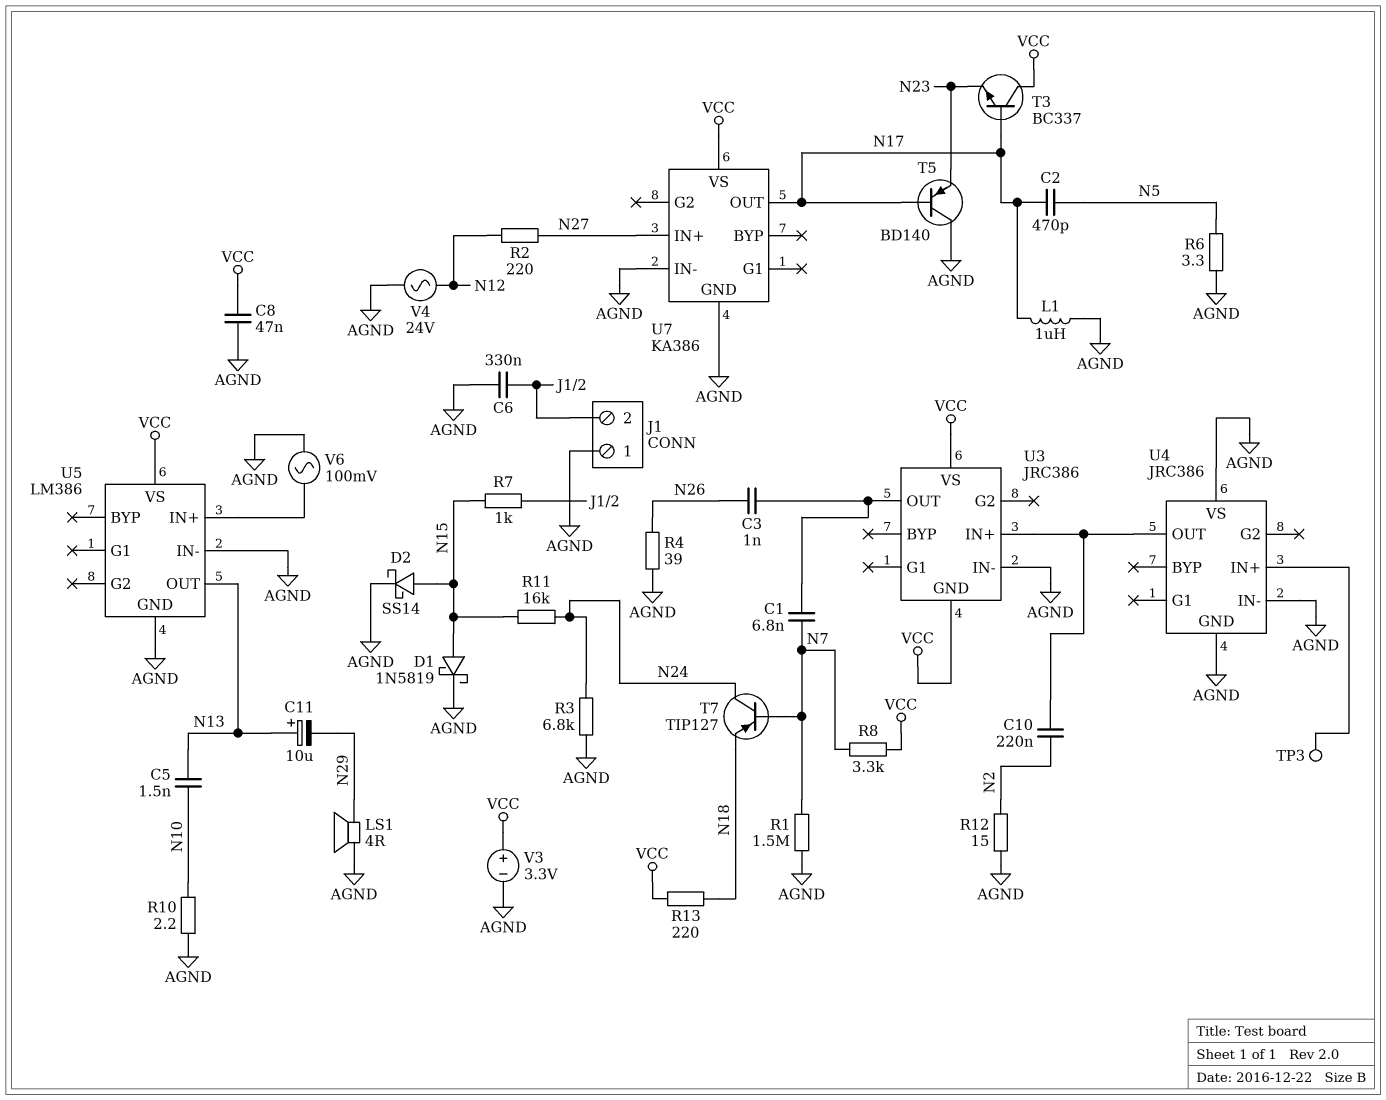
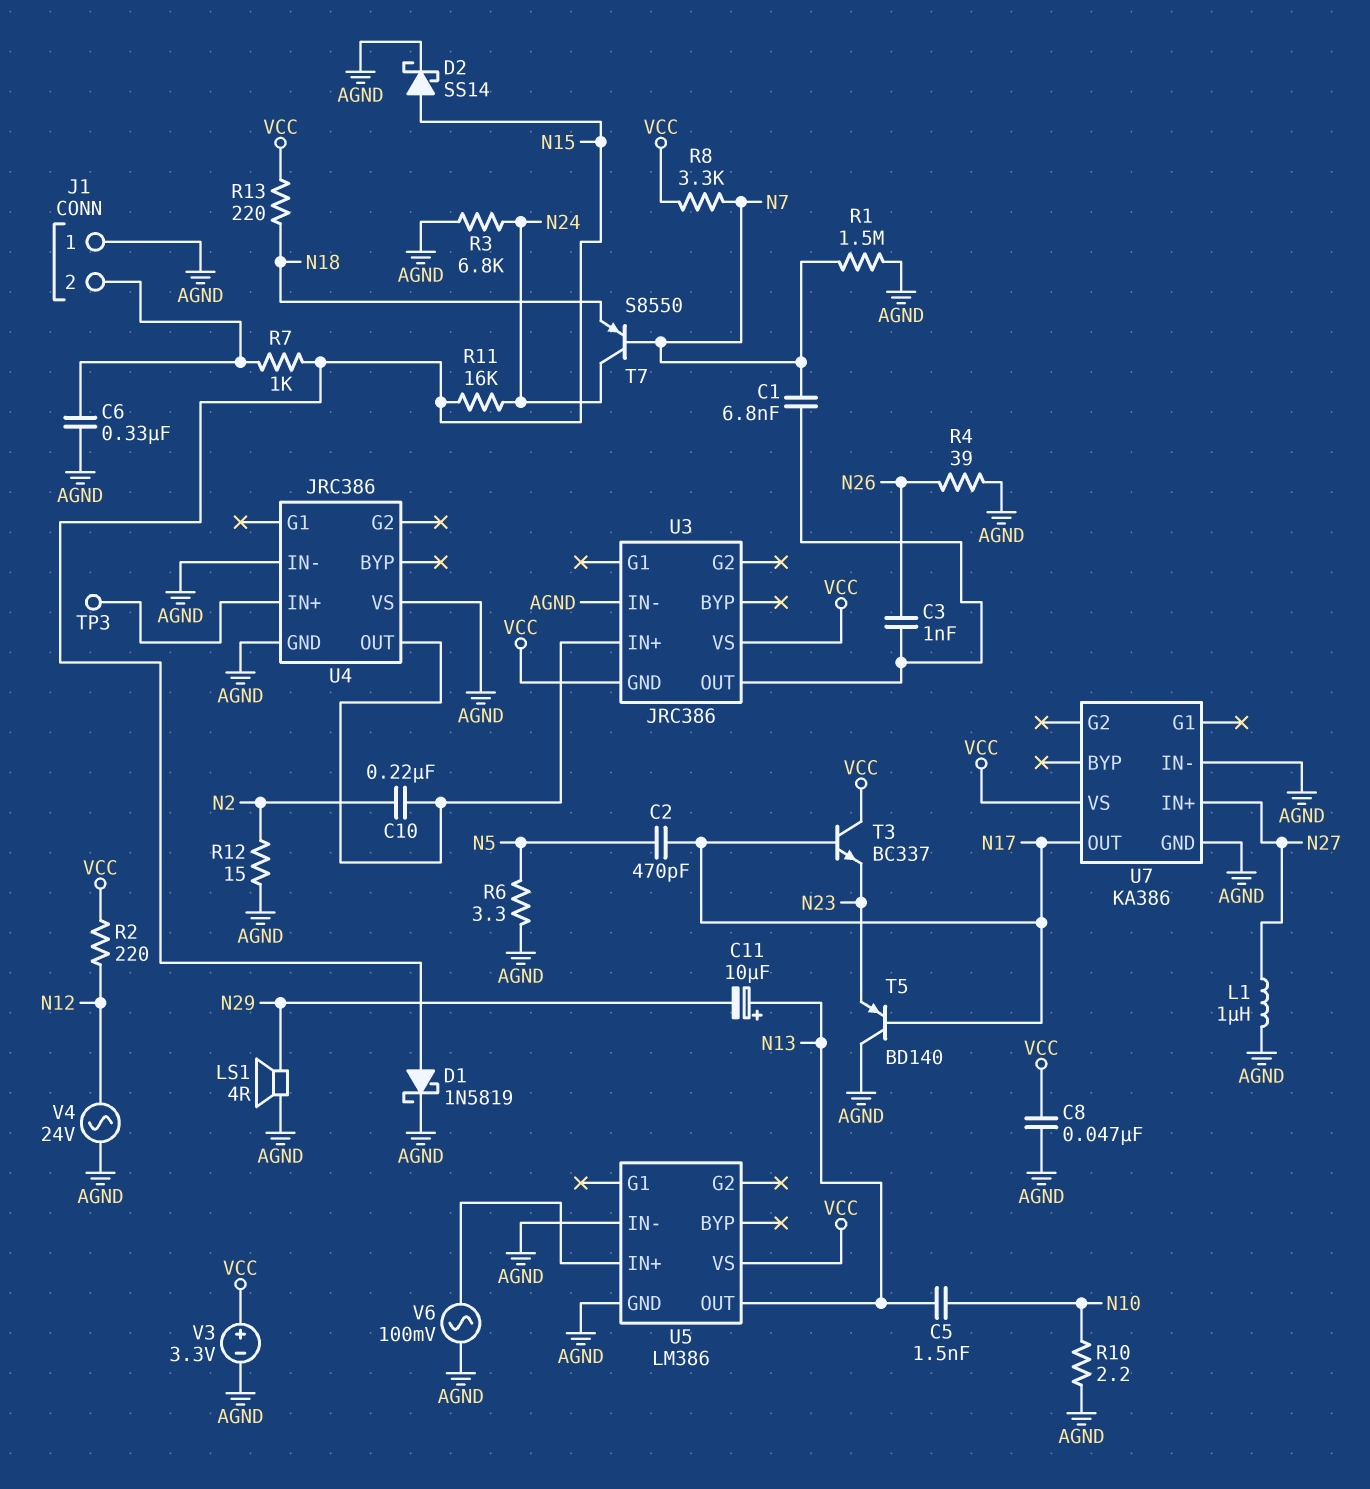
L1: 1uH (AGND, N17) -> 1uH (AGND, N27)
R2: 220 (N12, N27) -> 220 (N12, VCC)
T7: PNP TIP127 (B N7, C N24, E N18) -> PNP S8550 (B N7, C N24, E N18)

